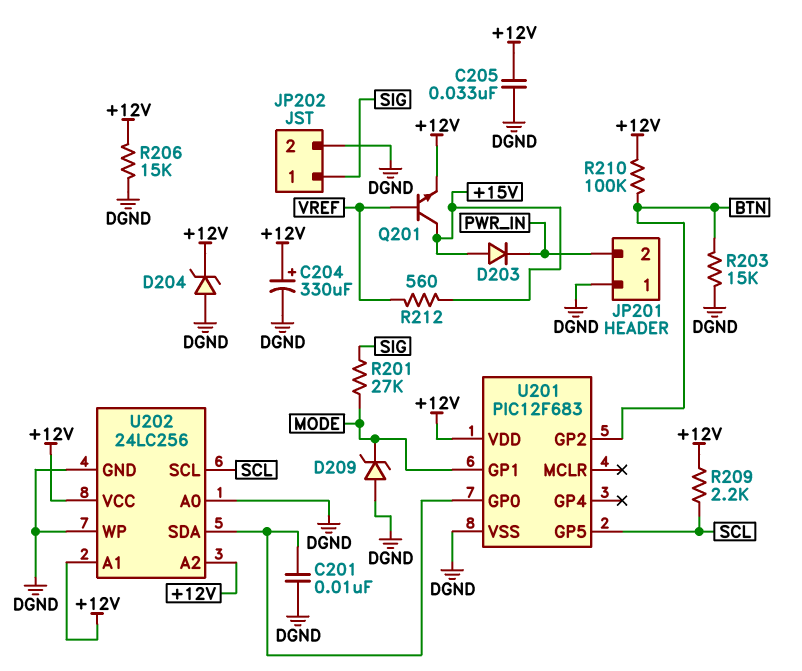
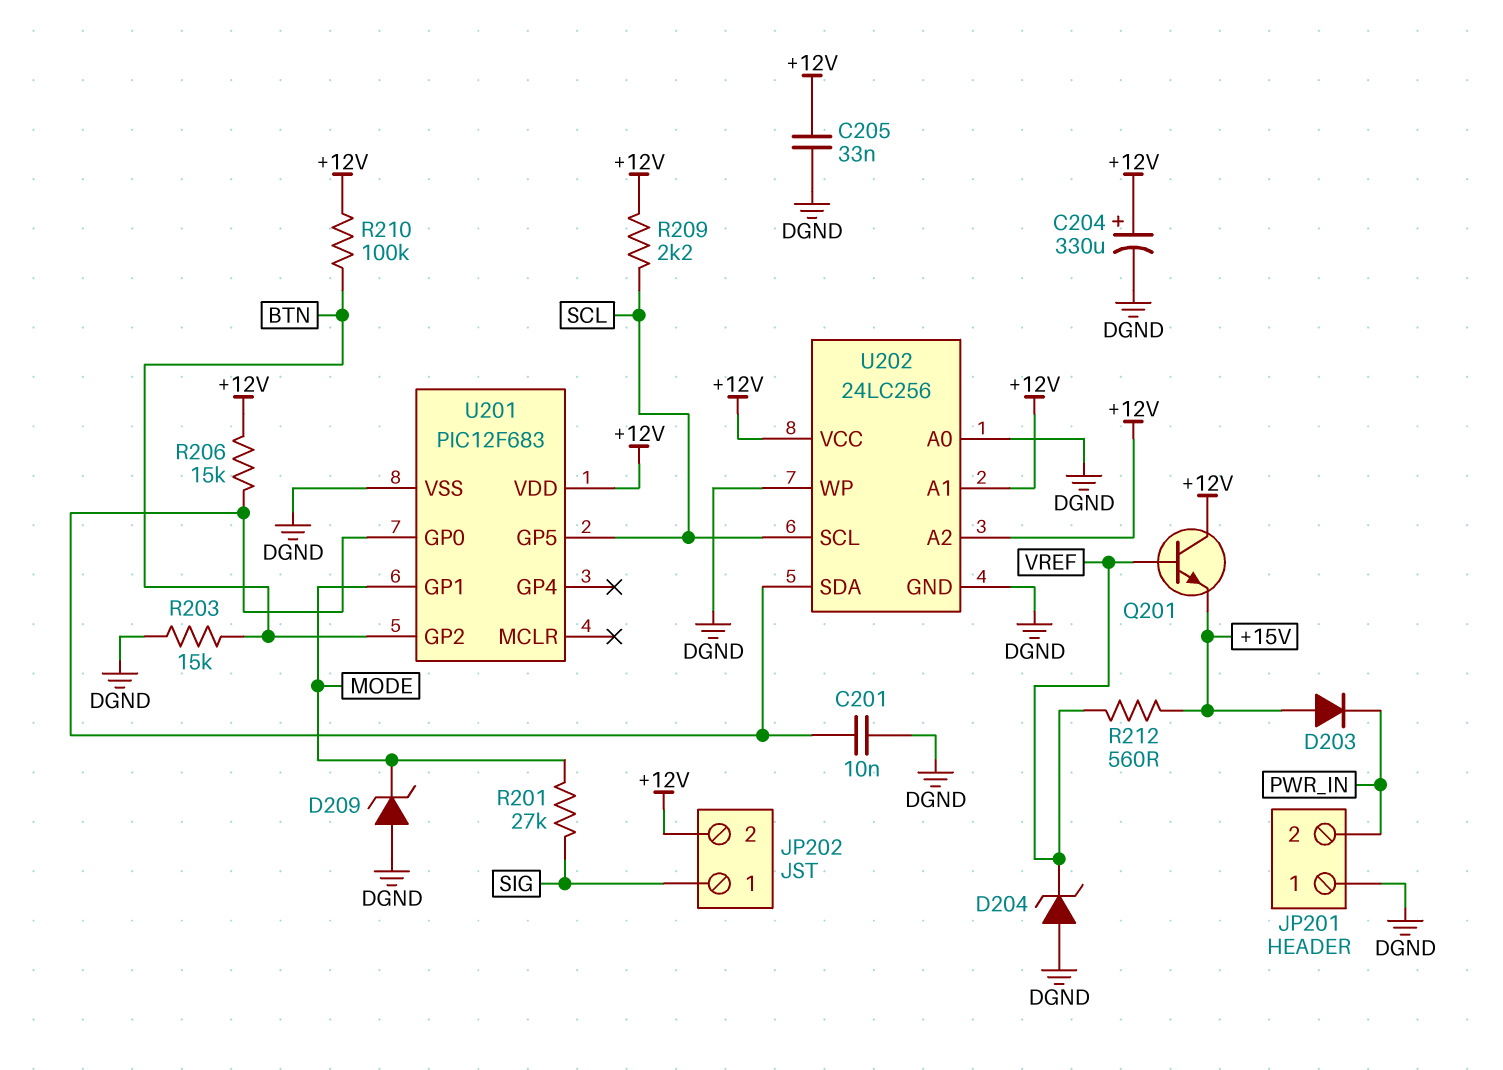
D204: zener (A DGND, K +12V) -> zener (A DGND, K VREF)
JP202 pin 2: DGND -> +12V
Q201: NPN (B VREF, C +15V, E +12V) -> NPN (B VREF, C +12V, E +15V)
R206: 15k (+12V, DGND) -> 15k (+12V, U201/GP0)

